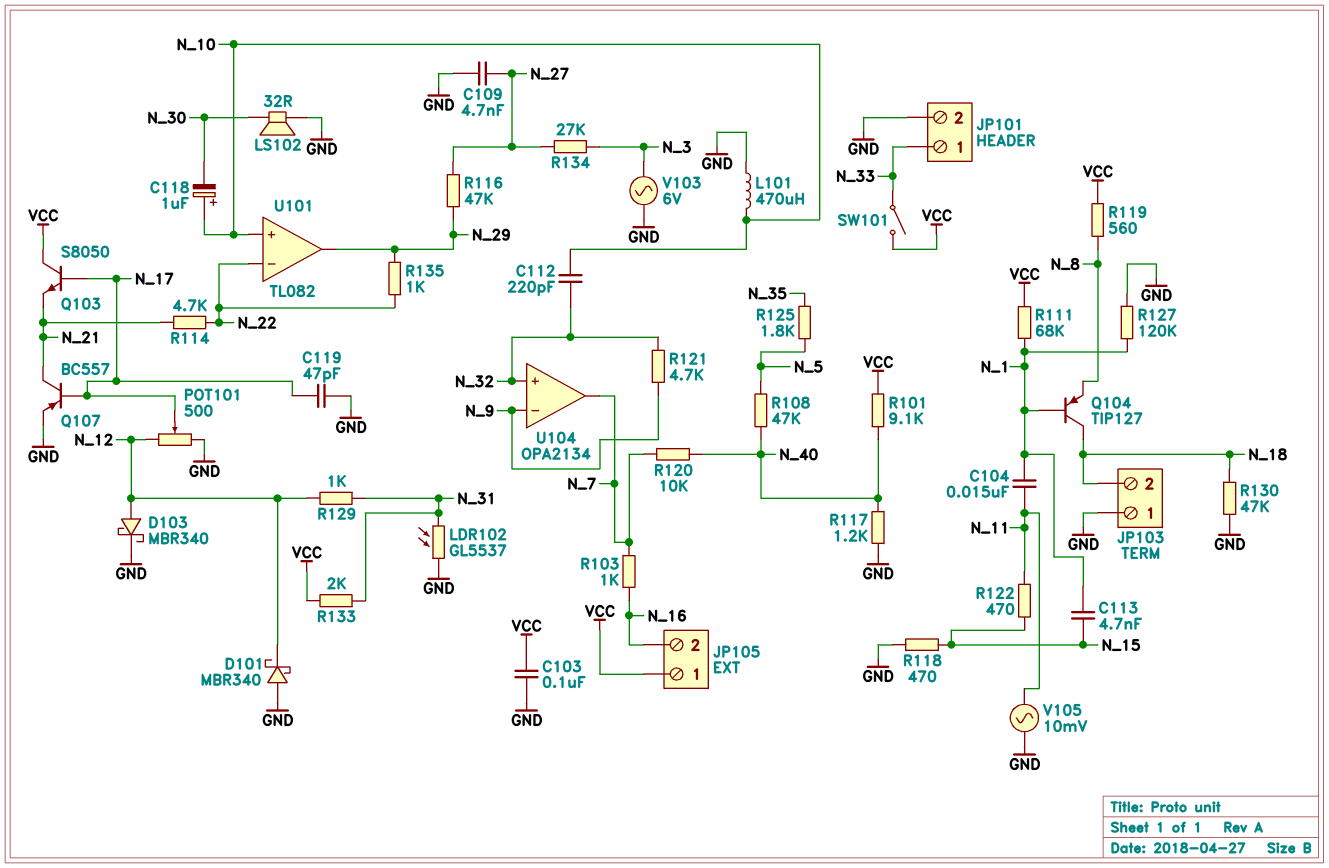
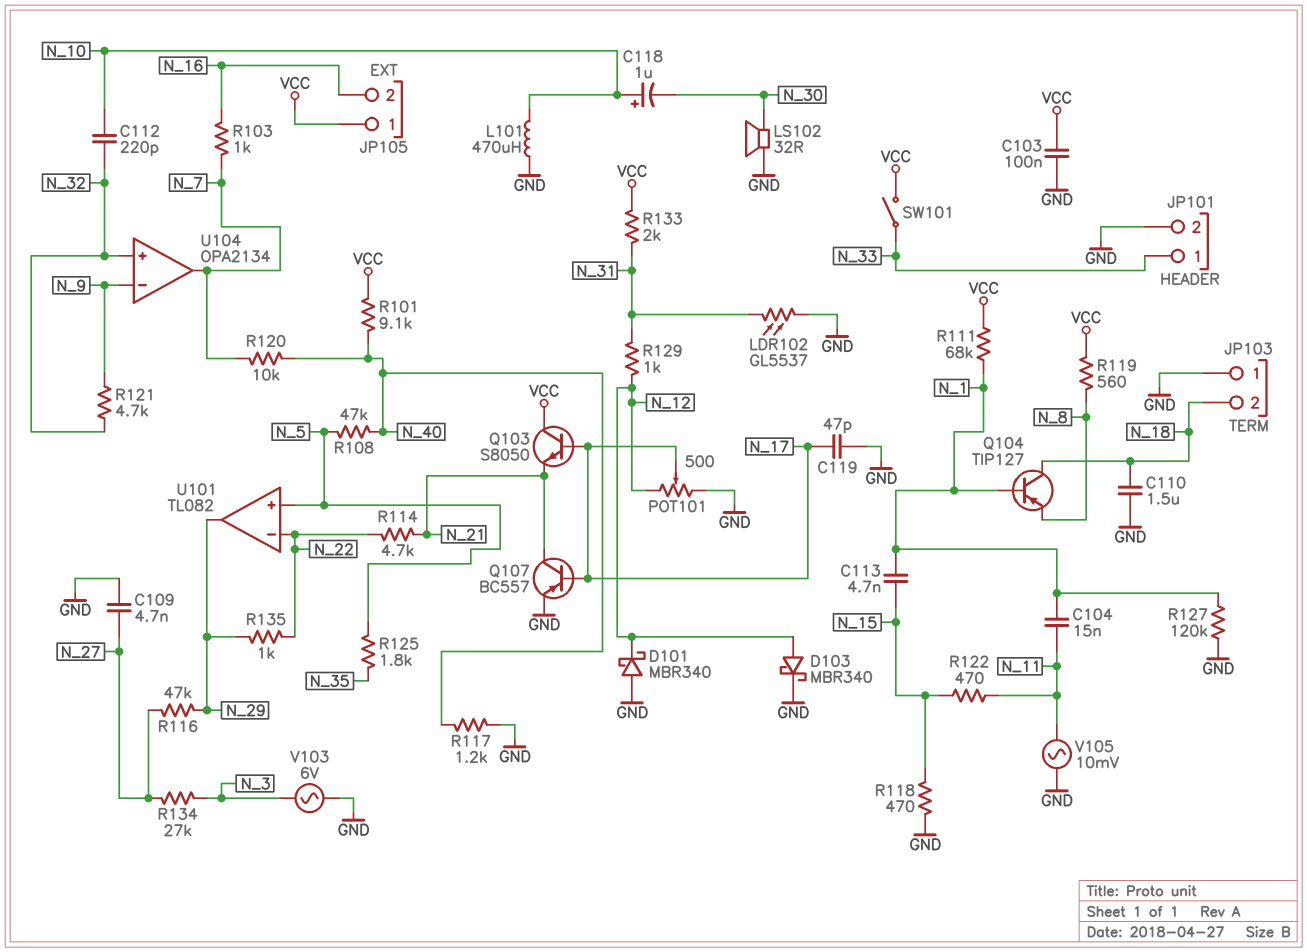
C110: none -> 1.5uF (GND, N_18)
R130: 47k (GND, N_18) -> none
U101 pin in+: N_10 -> N_5

